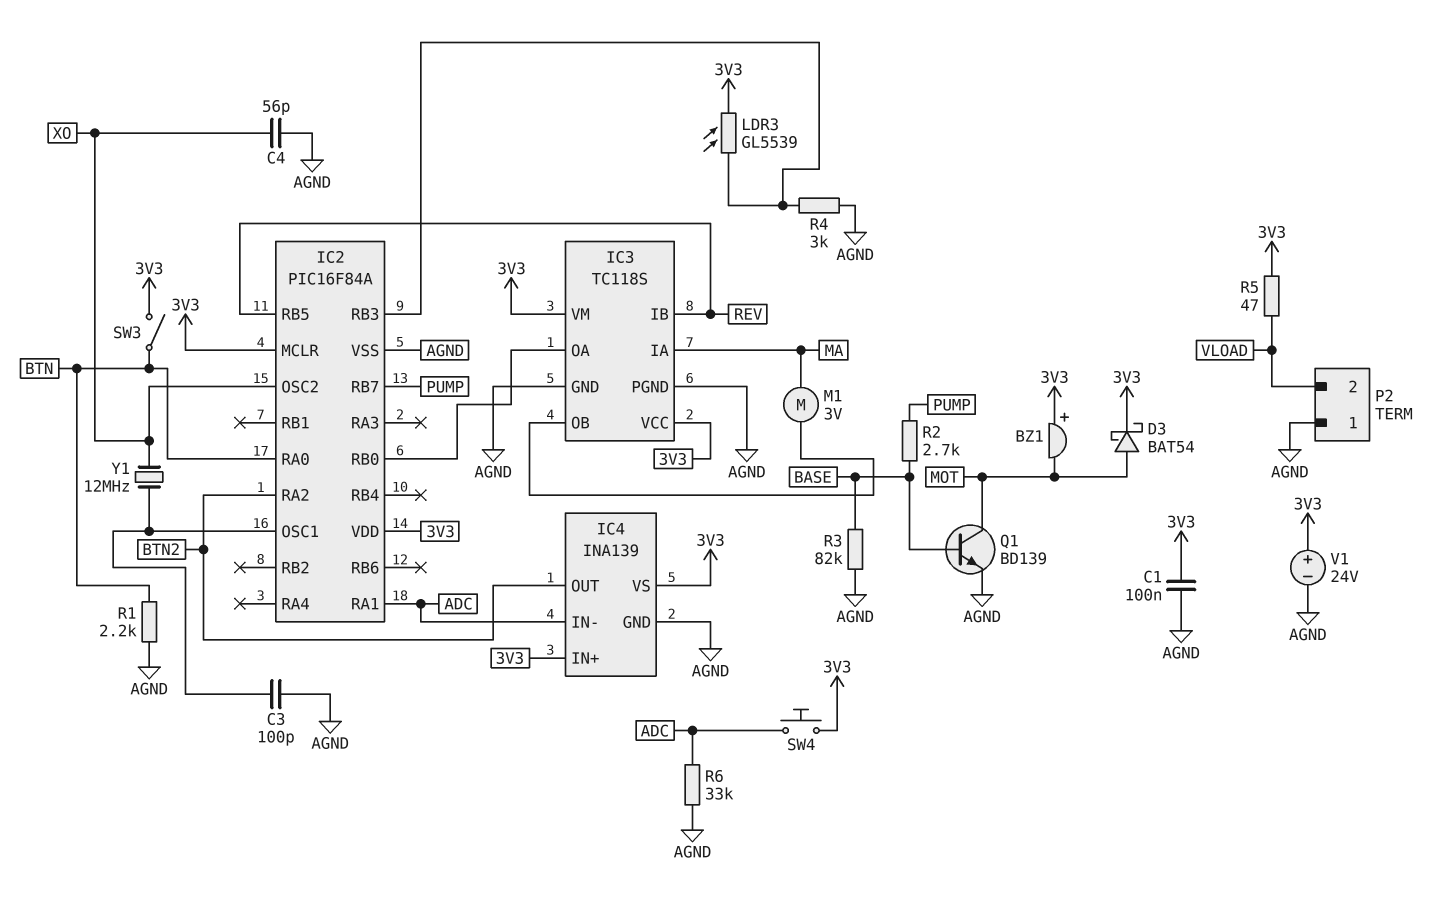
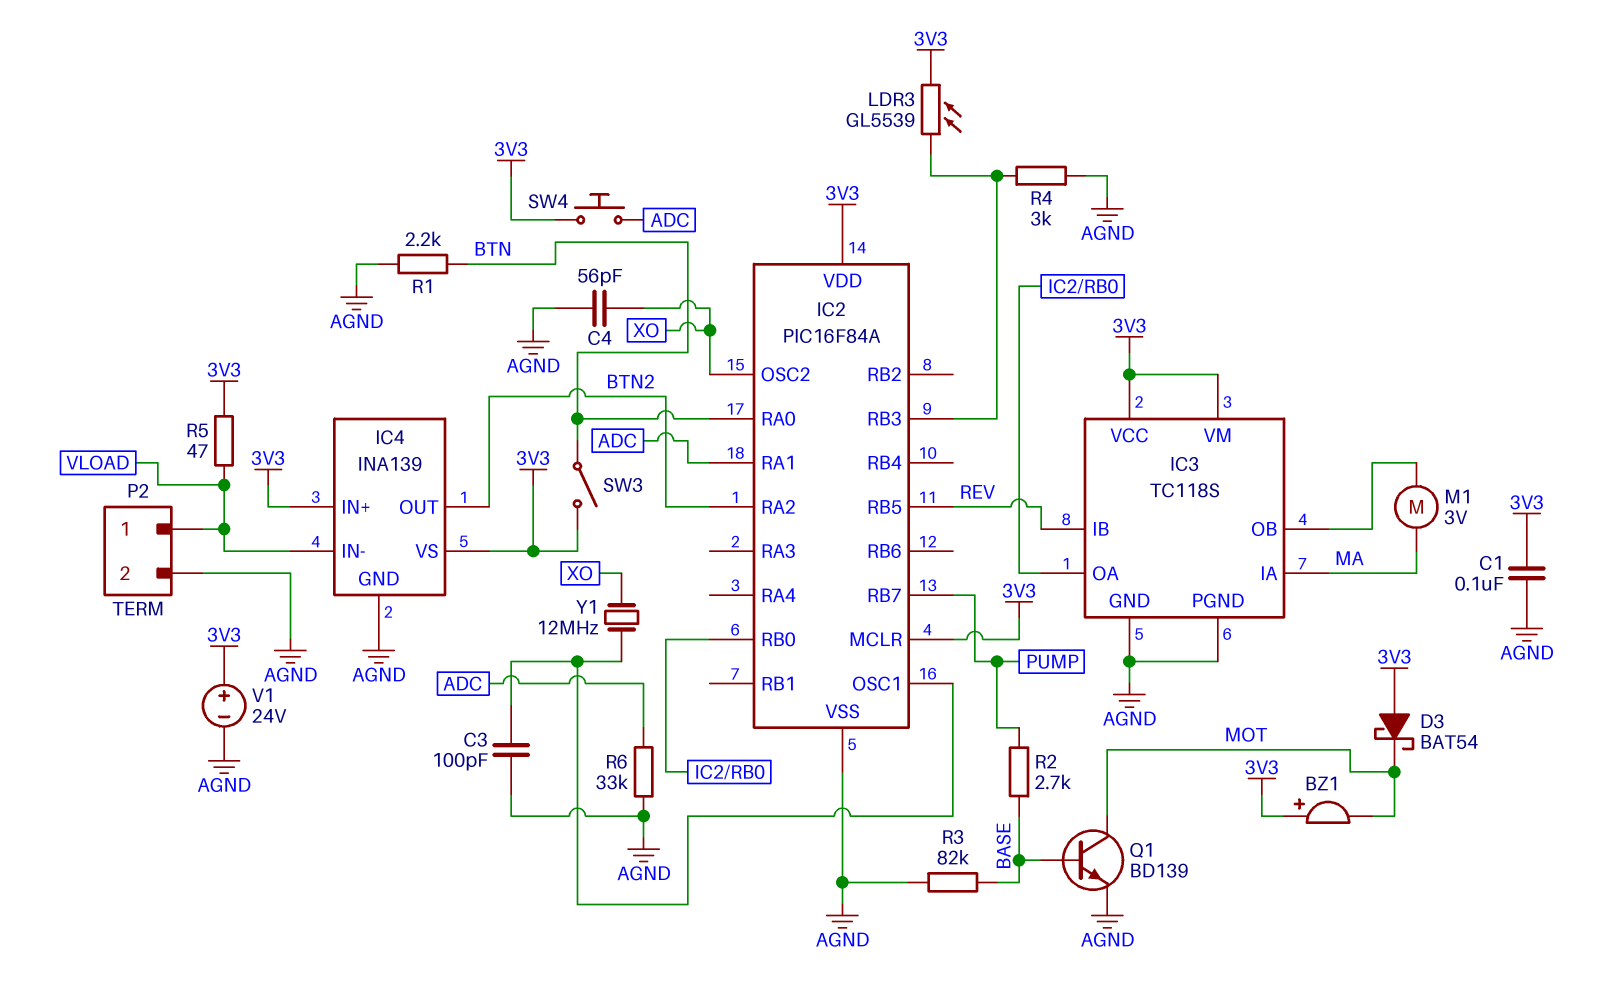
D3: schottky BAT54 (A MOT, K 3V3) -> schottky BAT54 (A 3V3, K MOT)
IC4 pin IN-: ADC -> VLOAD
P2 pin 1: AGND -> VLOAD
P2 pin 2: VLOAD -> AGND

